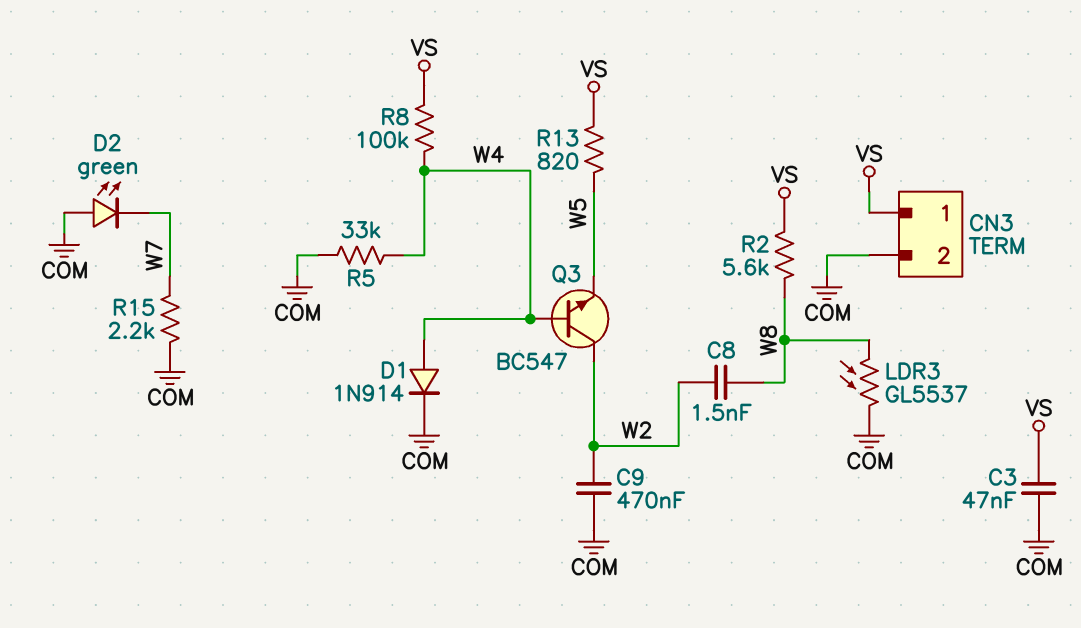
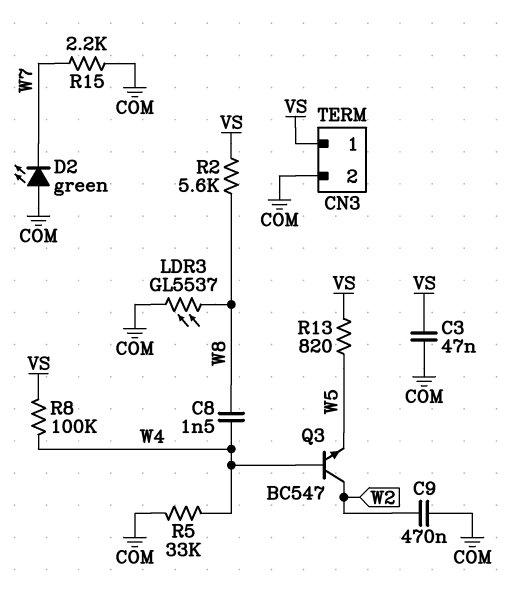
C8: 1.5nF (W2, W8) -> 1.5nF (W4, W8)
D1: diode 1N914 (A W4, K COM) -> none

